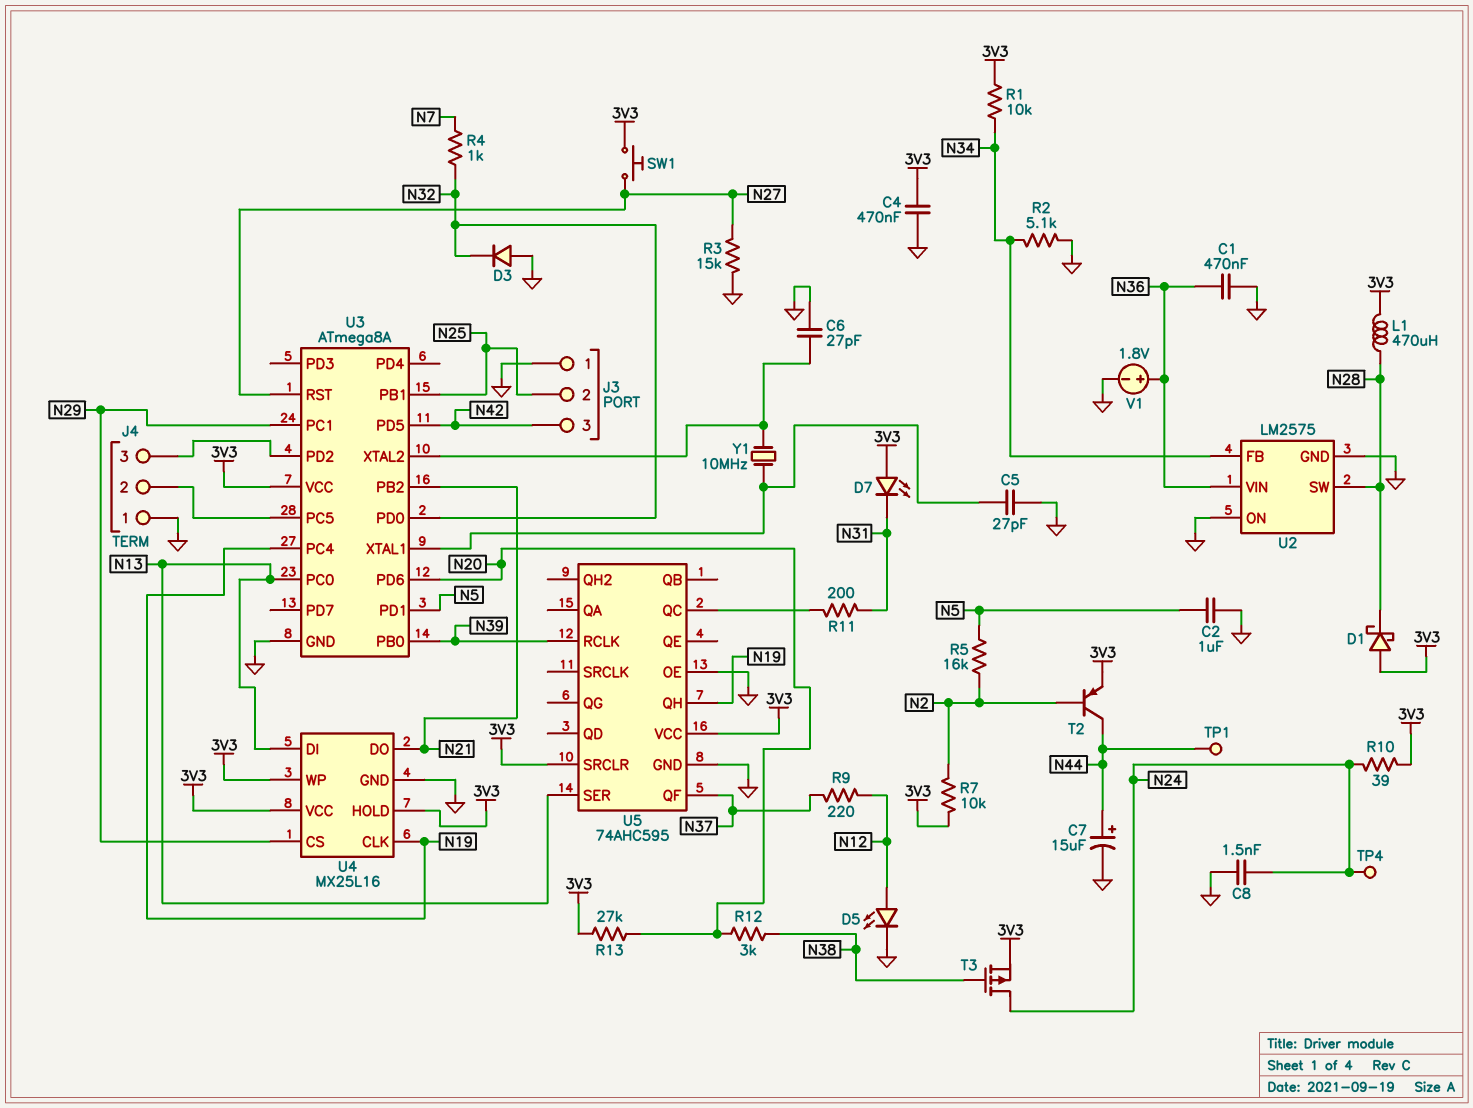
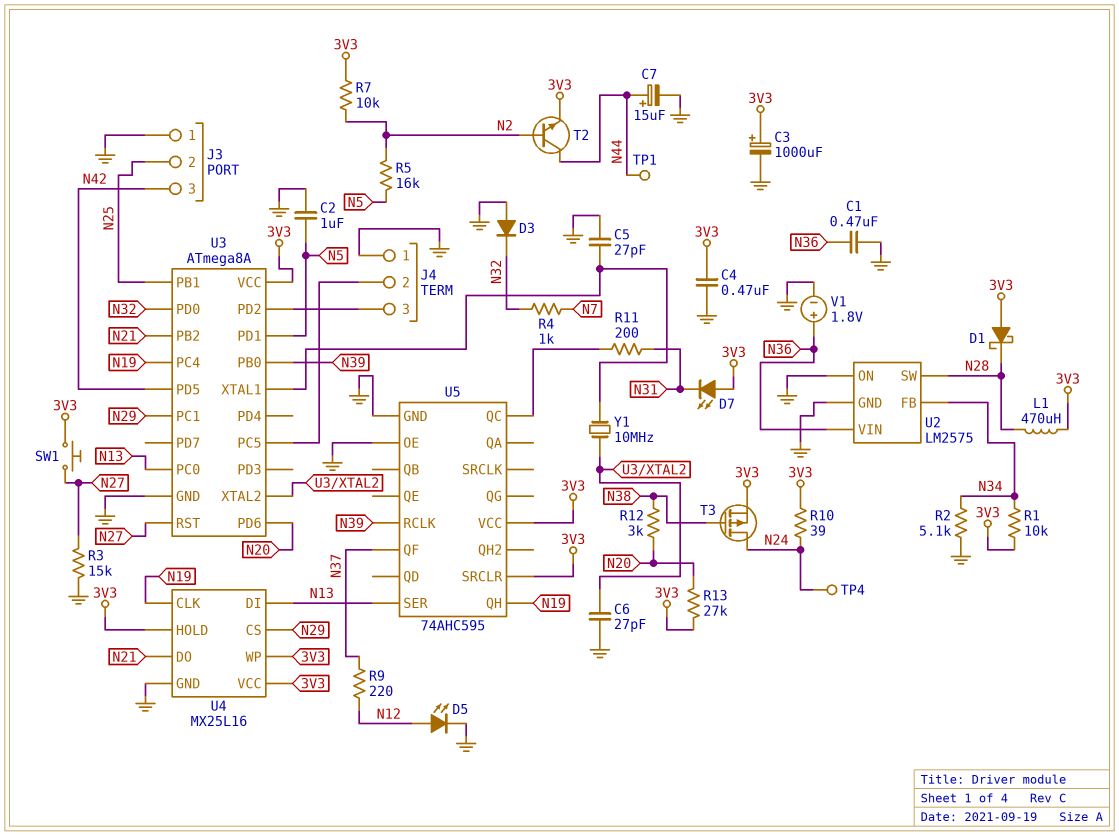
C3: none -> 1000uF (plus 3V3, minus GND)
C8: 1.5nF (GND, N24) -> none
T2: PNP (B N2, C N44, E 3V3) -> NPN (B N2, C N44, E 3V3)

